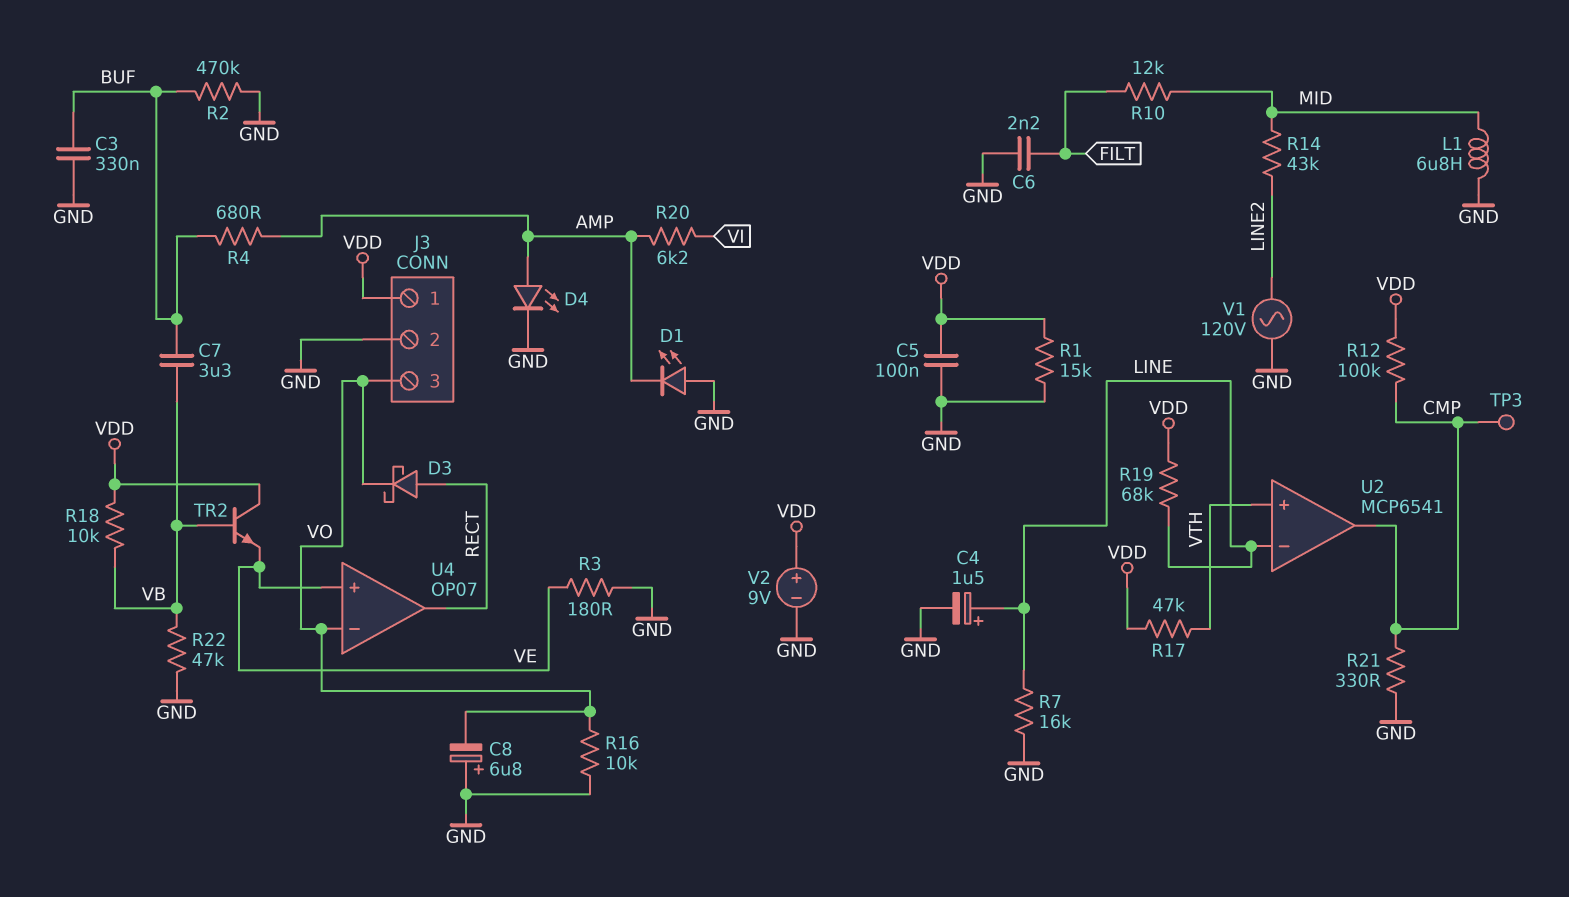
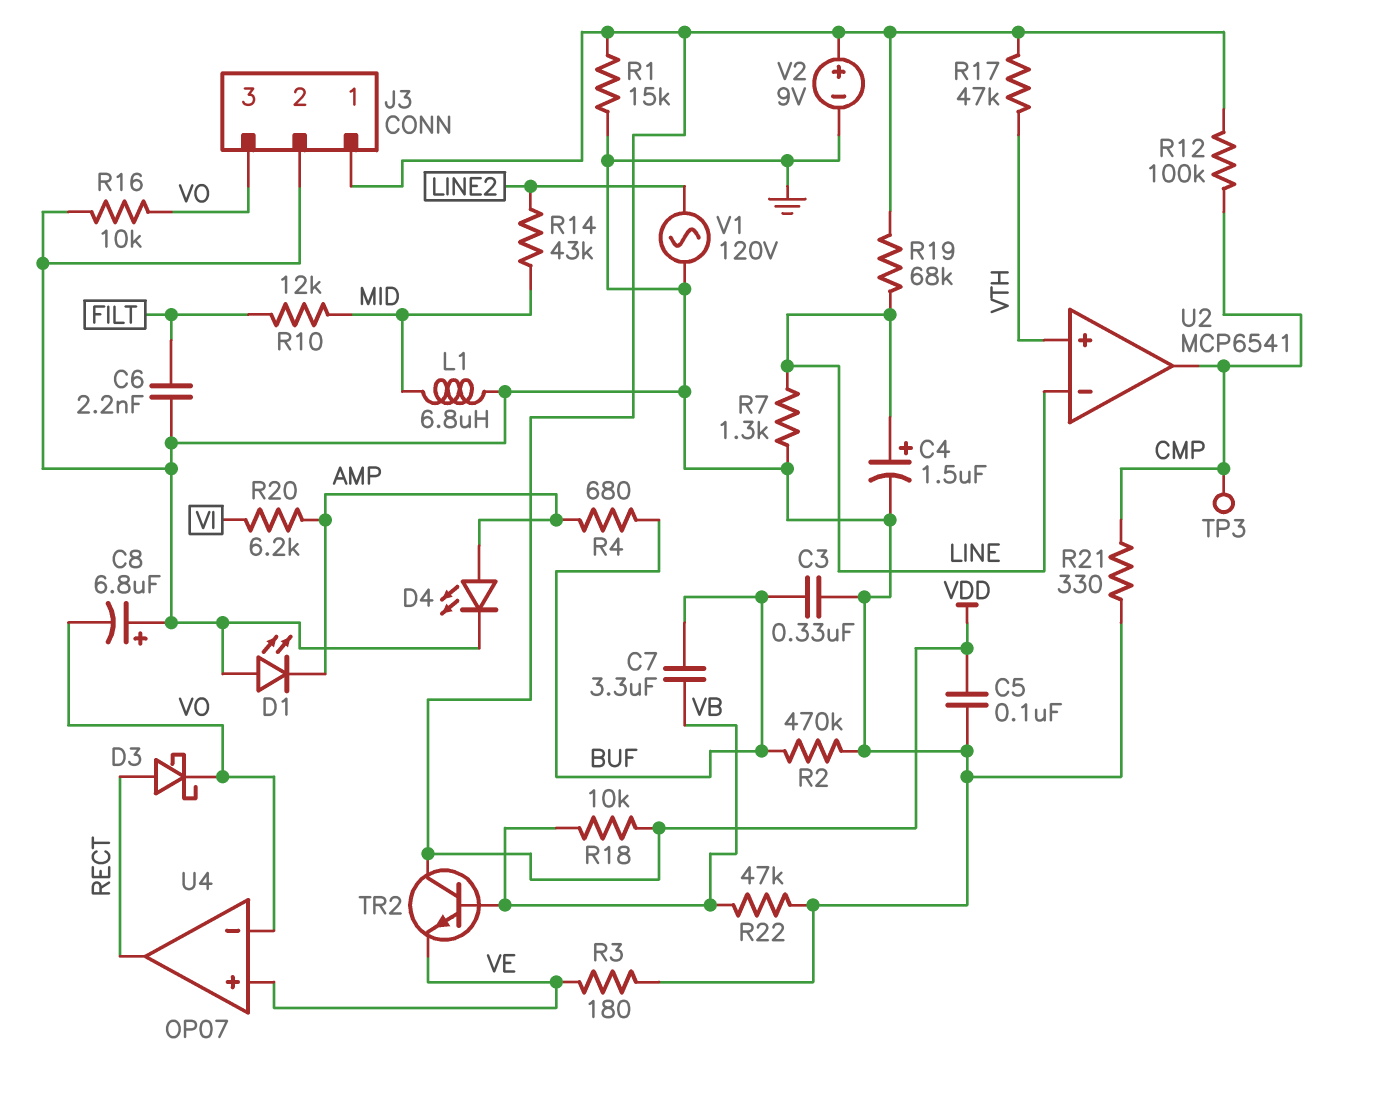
R7: 16k (GND, LINE) -> 1.3k (GND, LINE)

